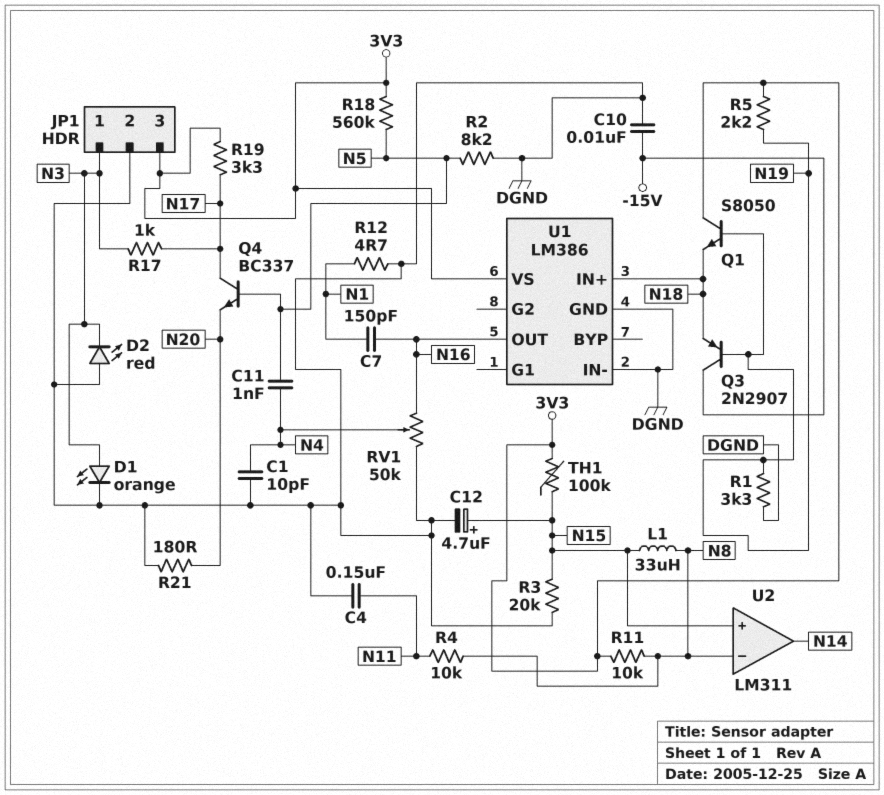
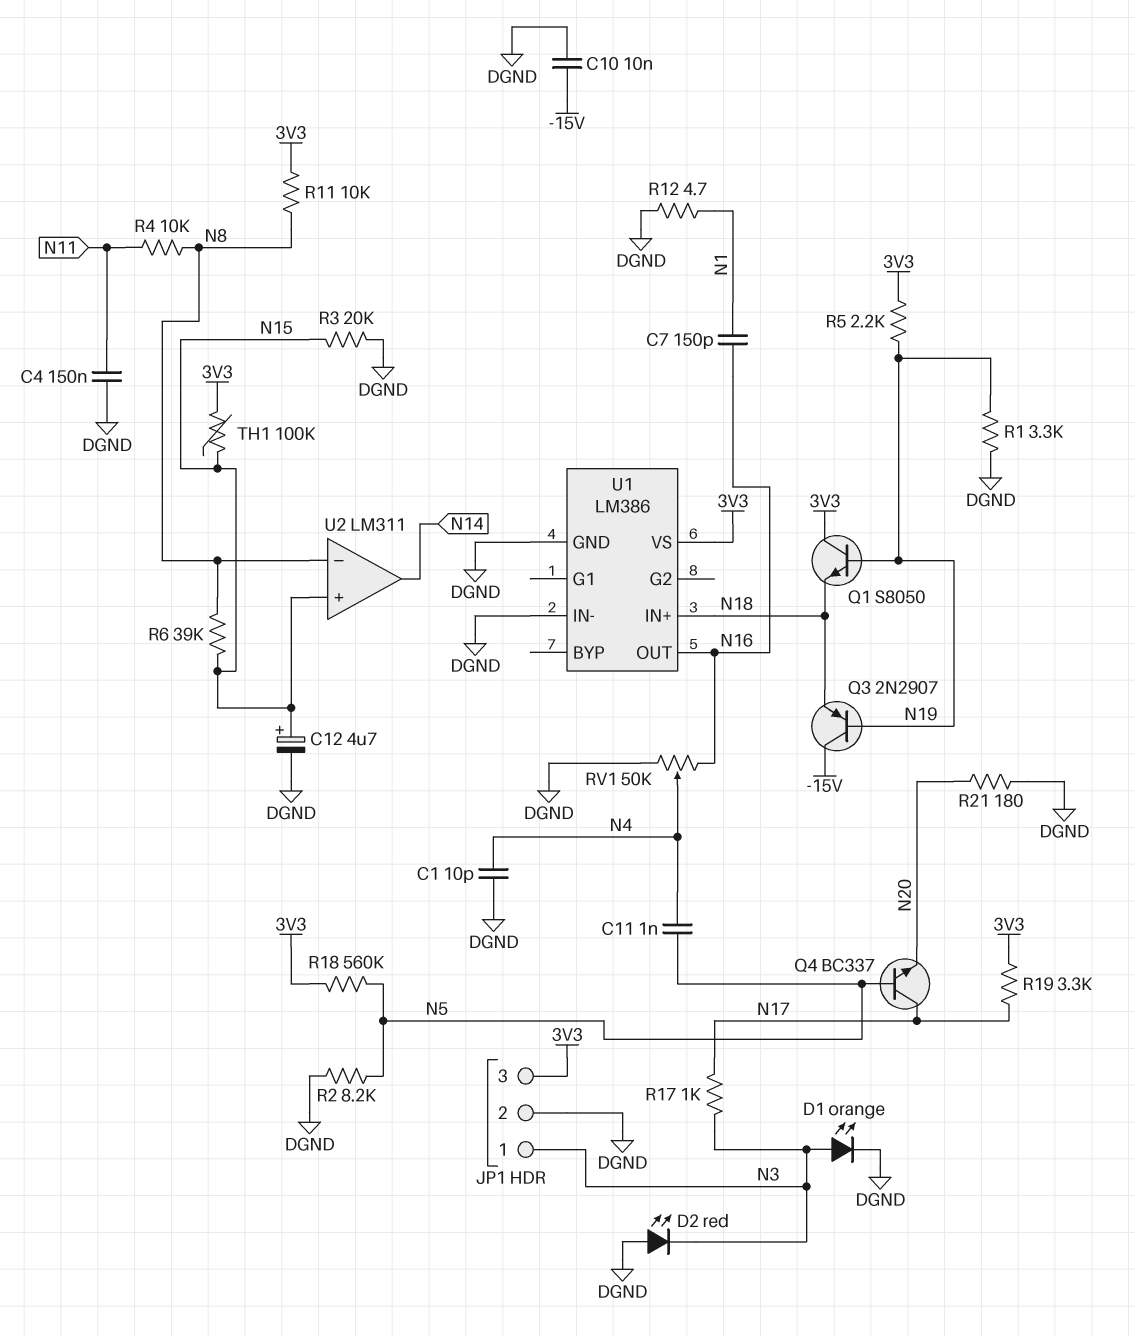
L1: 33uH (N8, N15) -> none
R6: none -> 39k (N8, N15)

